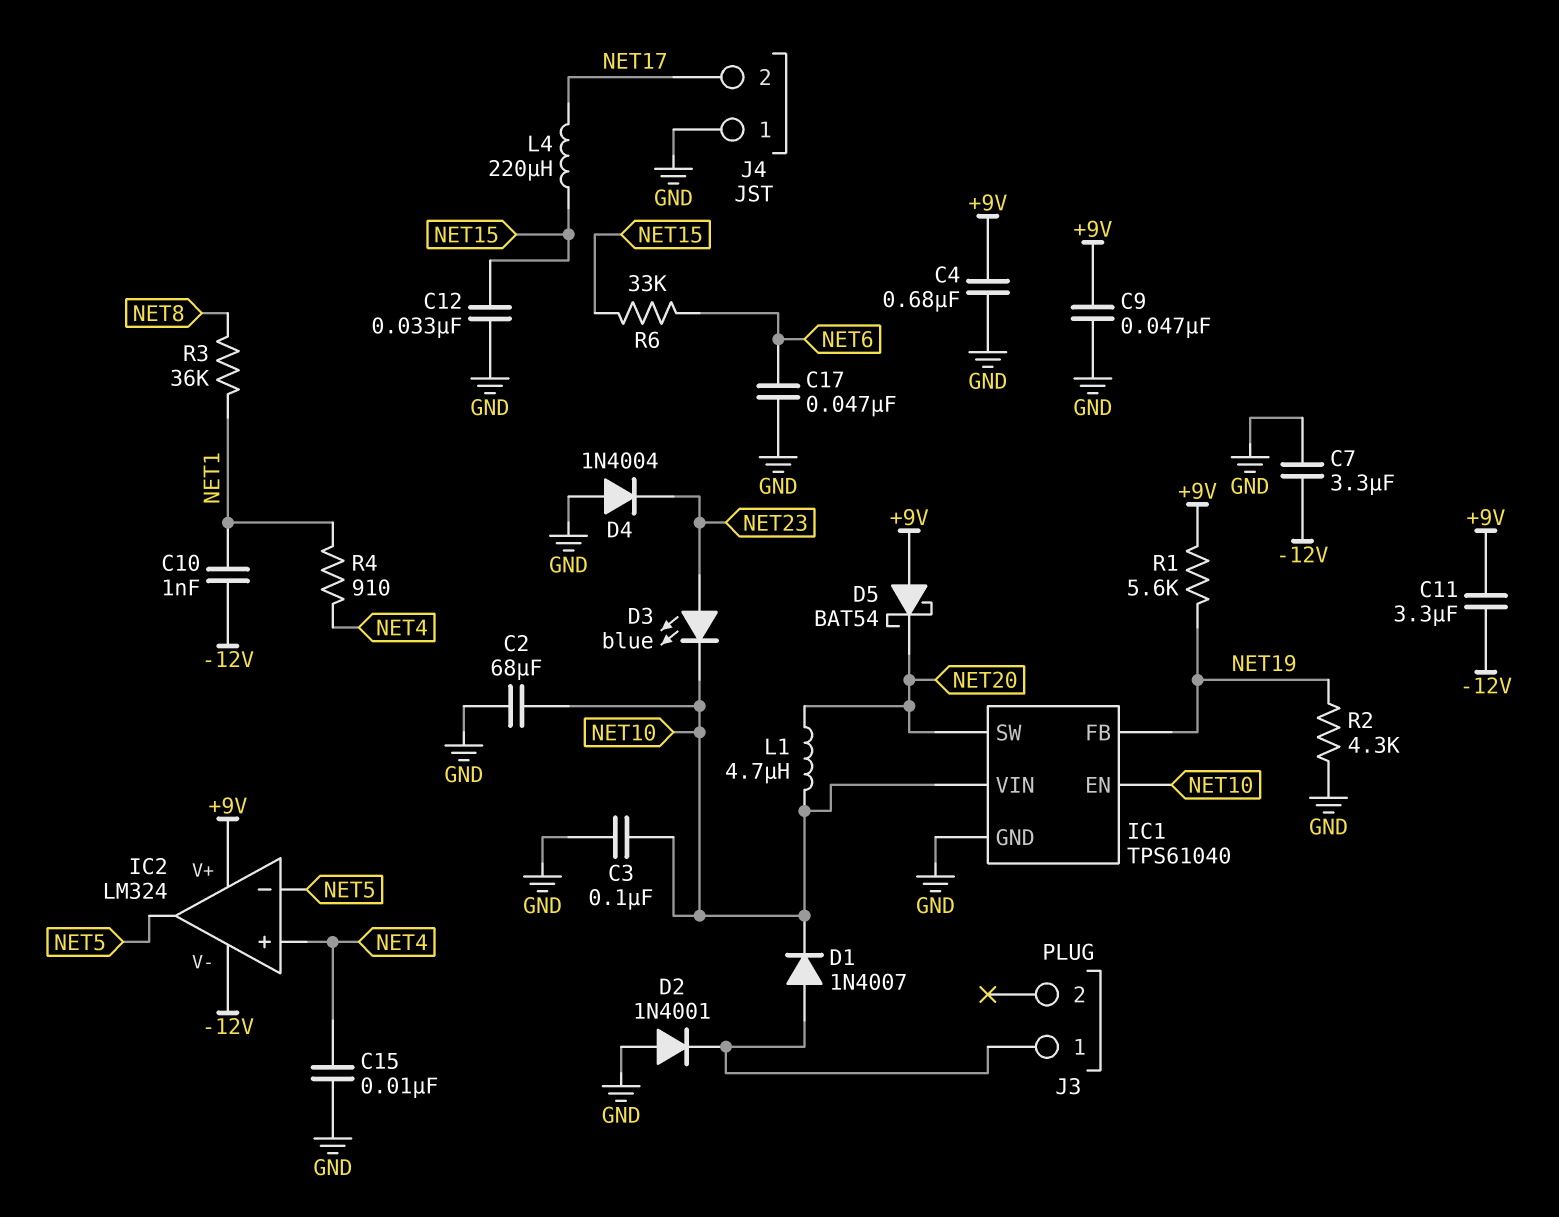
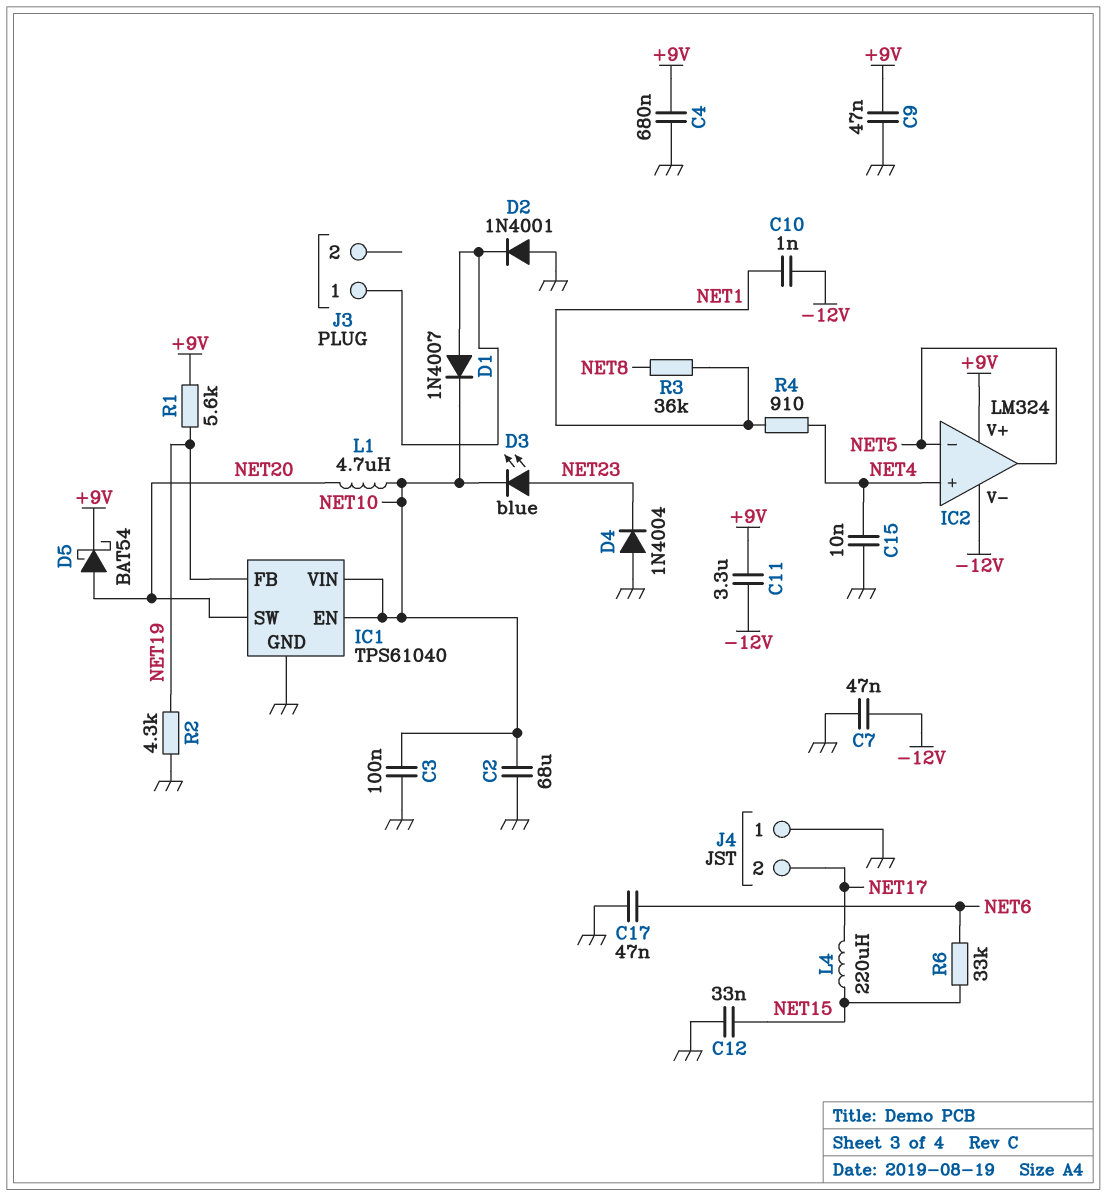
C7: 3.3uF (-12V, GND) -> 47nF (-12V, GND)
D5: schottky BAT54 (A +9V, K NET20) -> schottky BAT54 (A NET20, K +9V)

